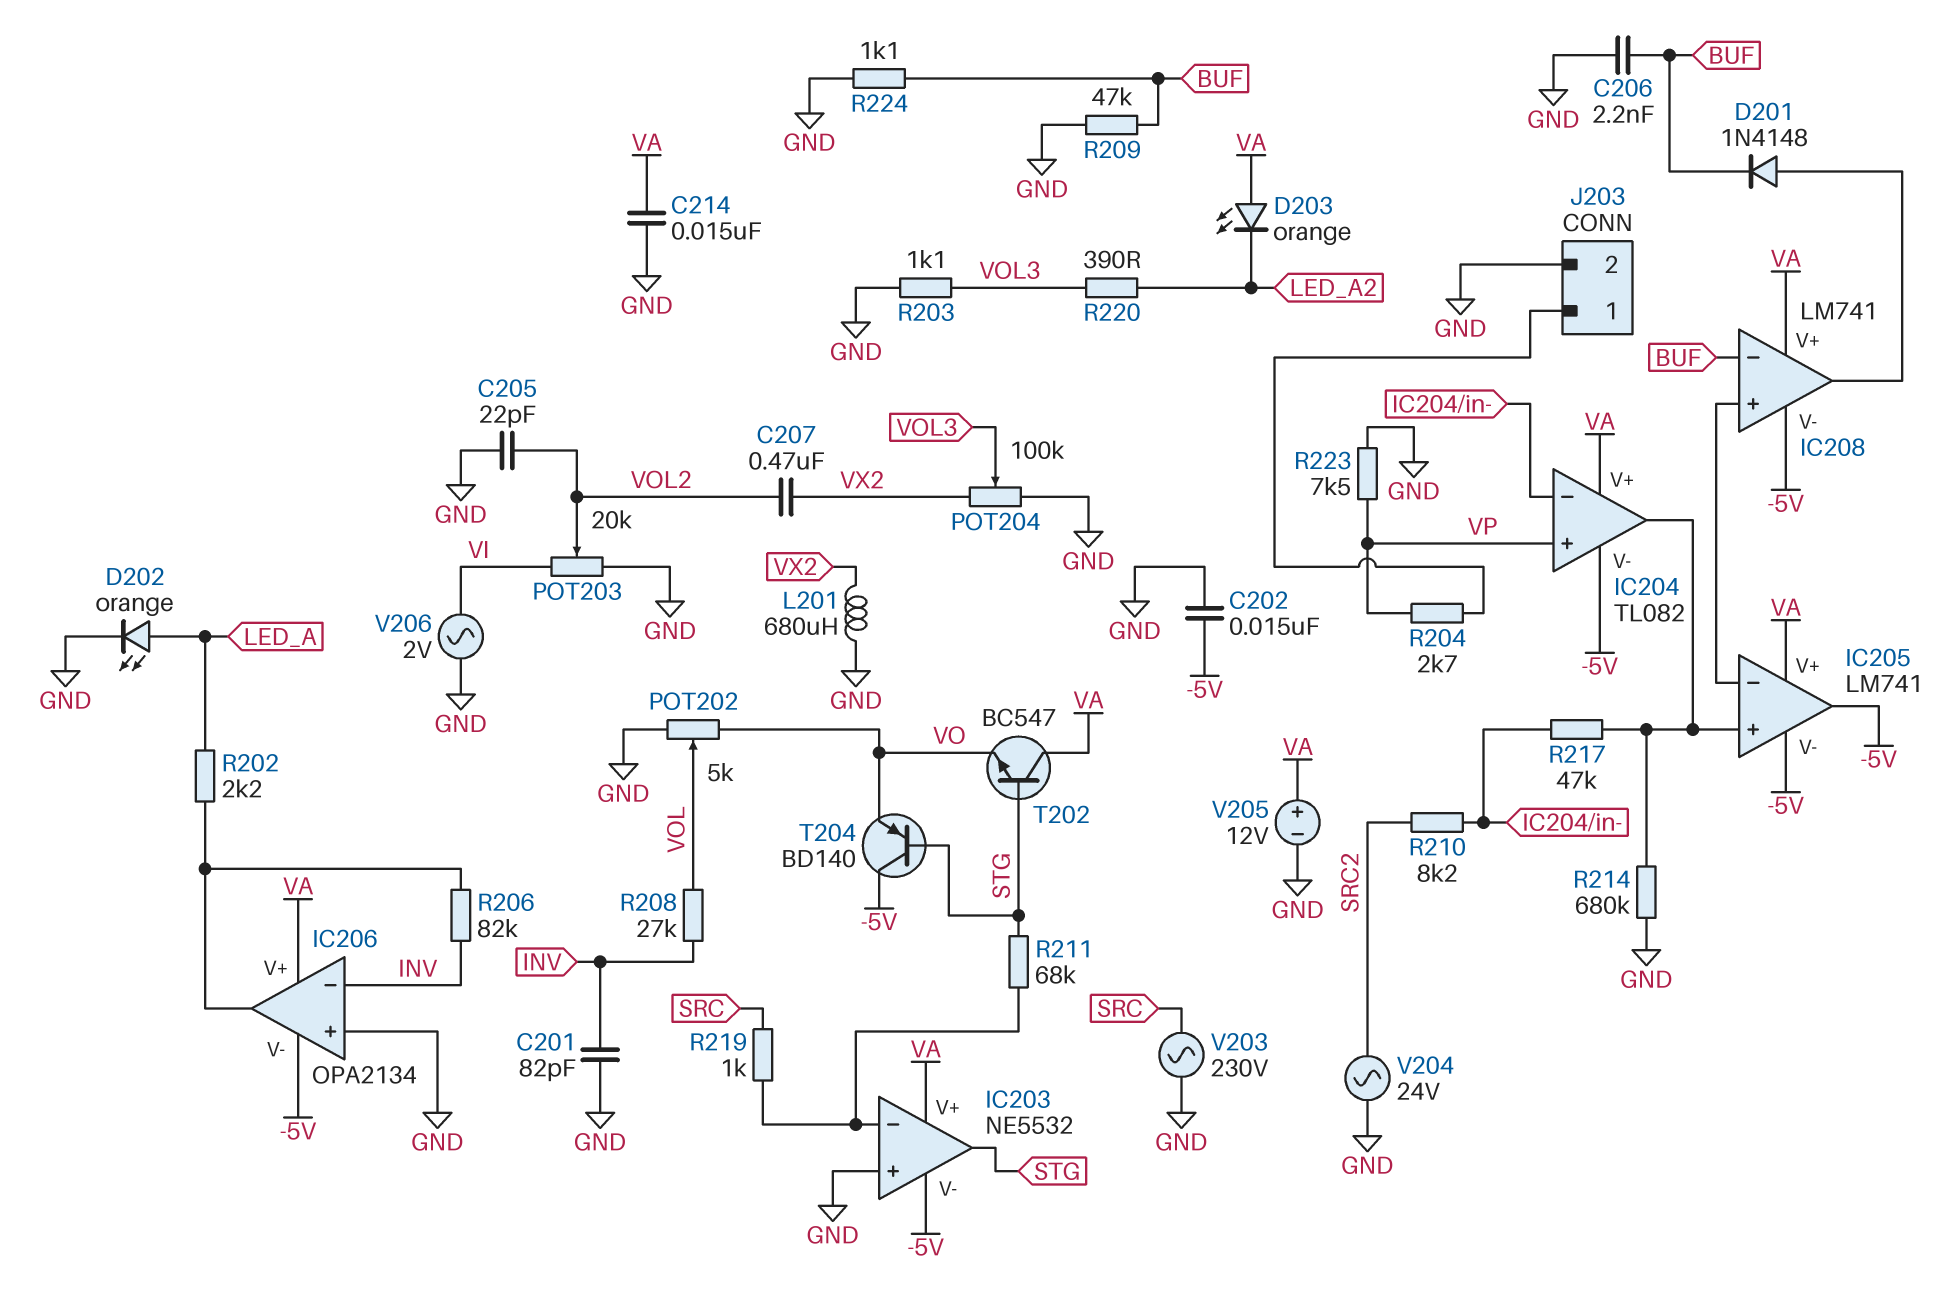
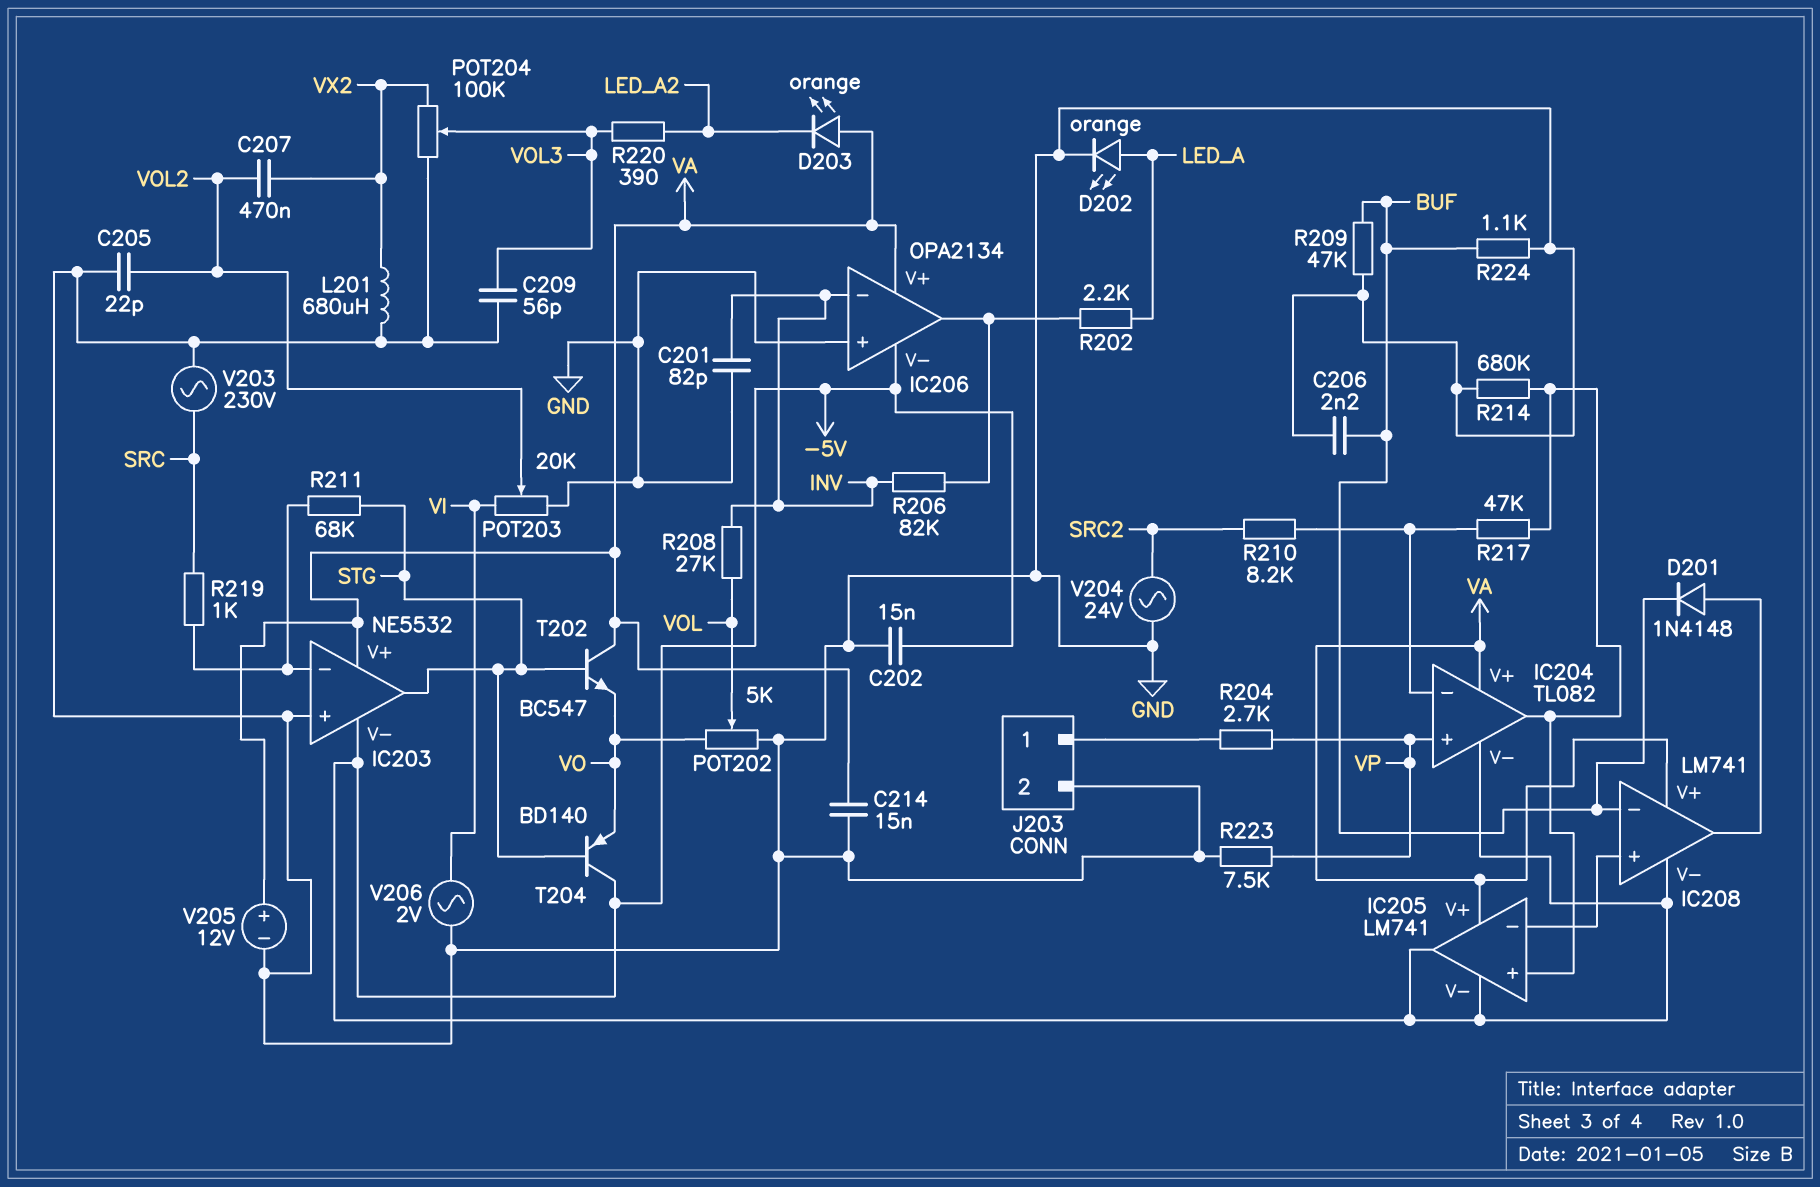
C209: none -> 56pF (GND, VOL3)
R203: 1.1k (GND, VOL3) -> none

